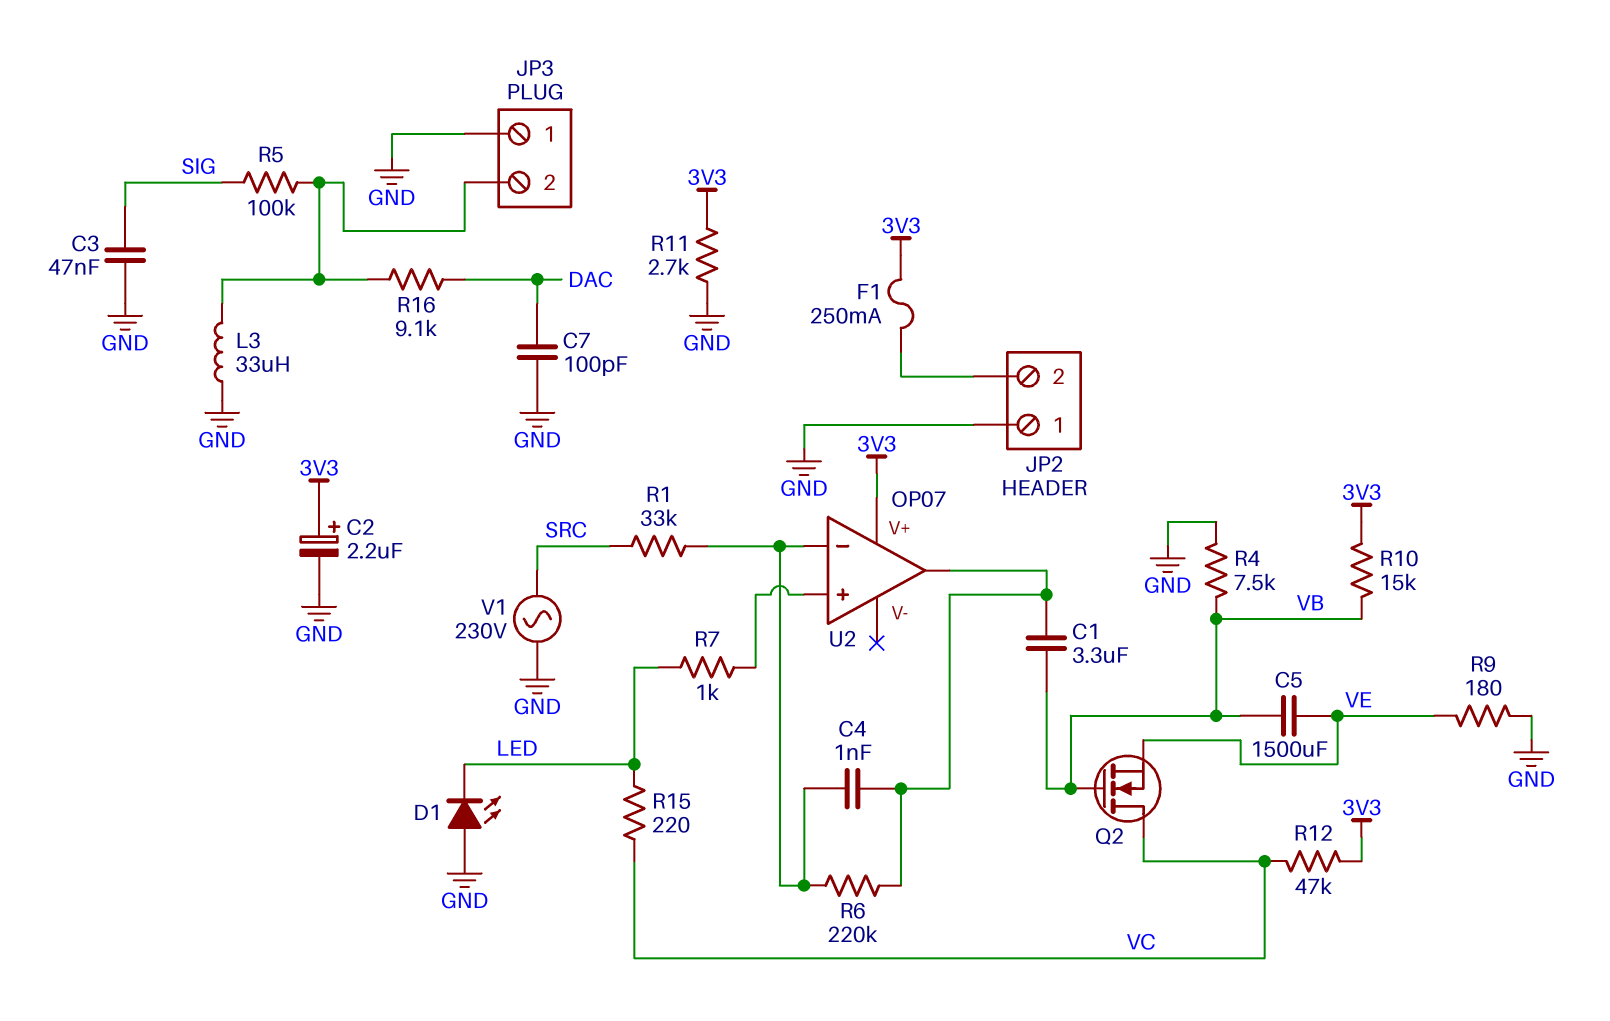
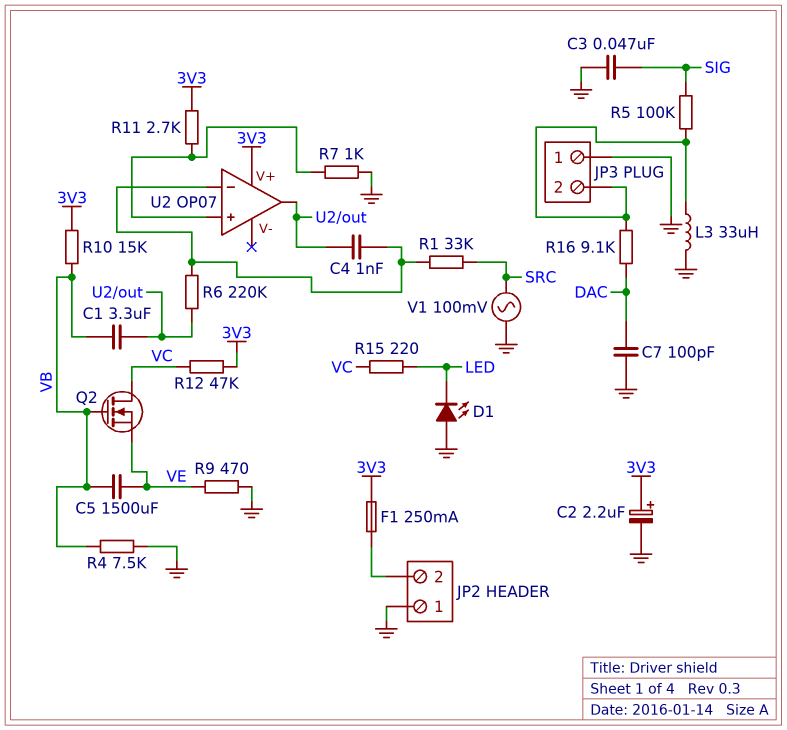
R7: 1k (LED, U2/in+) -> 1k (GND, U2/in+)
R9: 180 (GND, VE) -> 470 (GND, VE)
R11: 2.7k (3V3, GND) -> 2.7k (3V3, U2/in+)
V1: AC 230V (GND, SRC) -> AC 100mV (GND, SRC)

